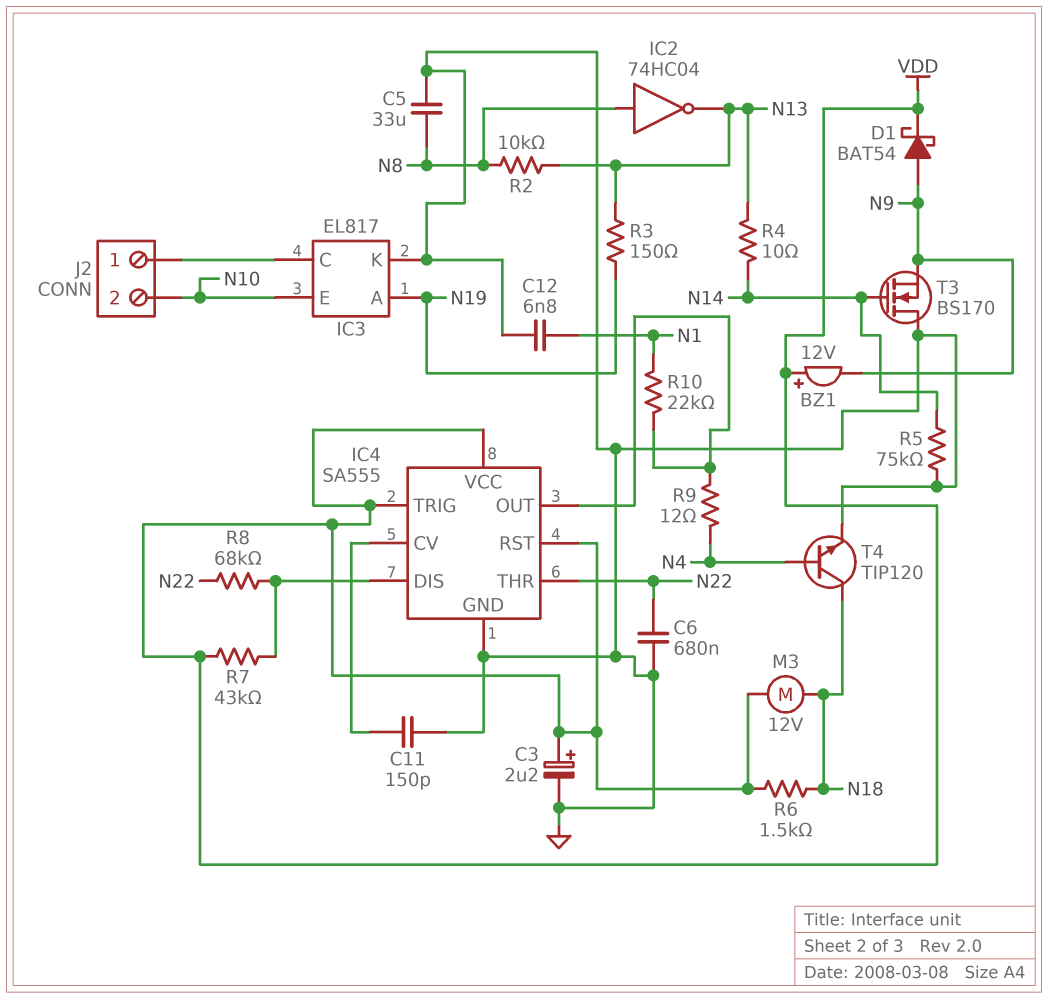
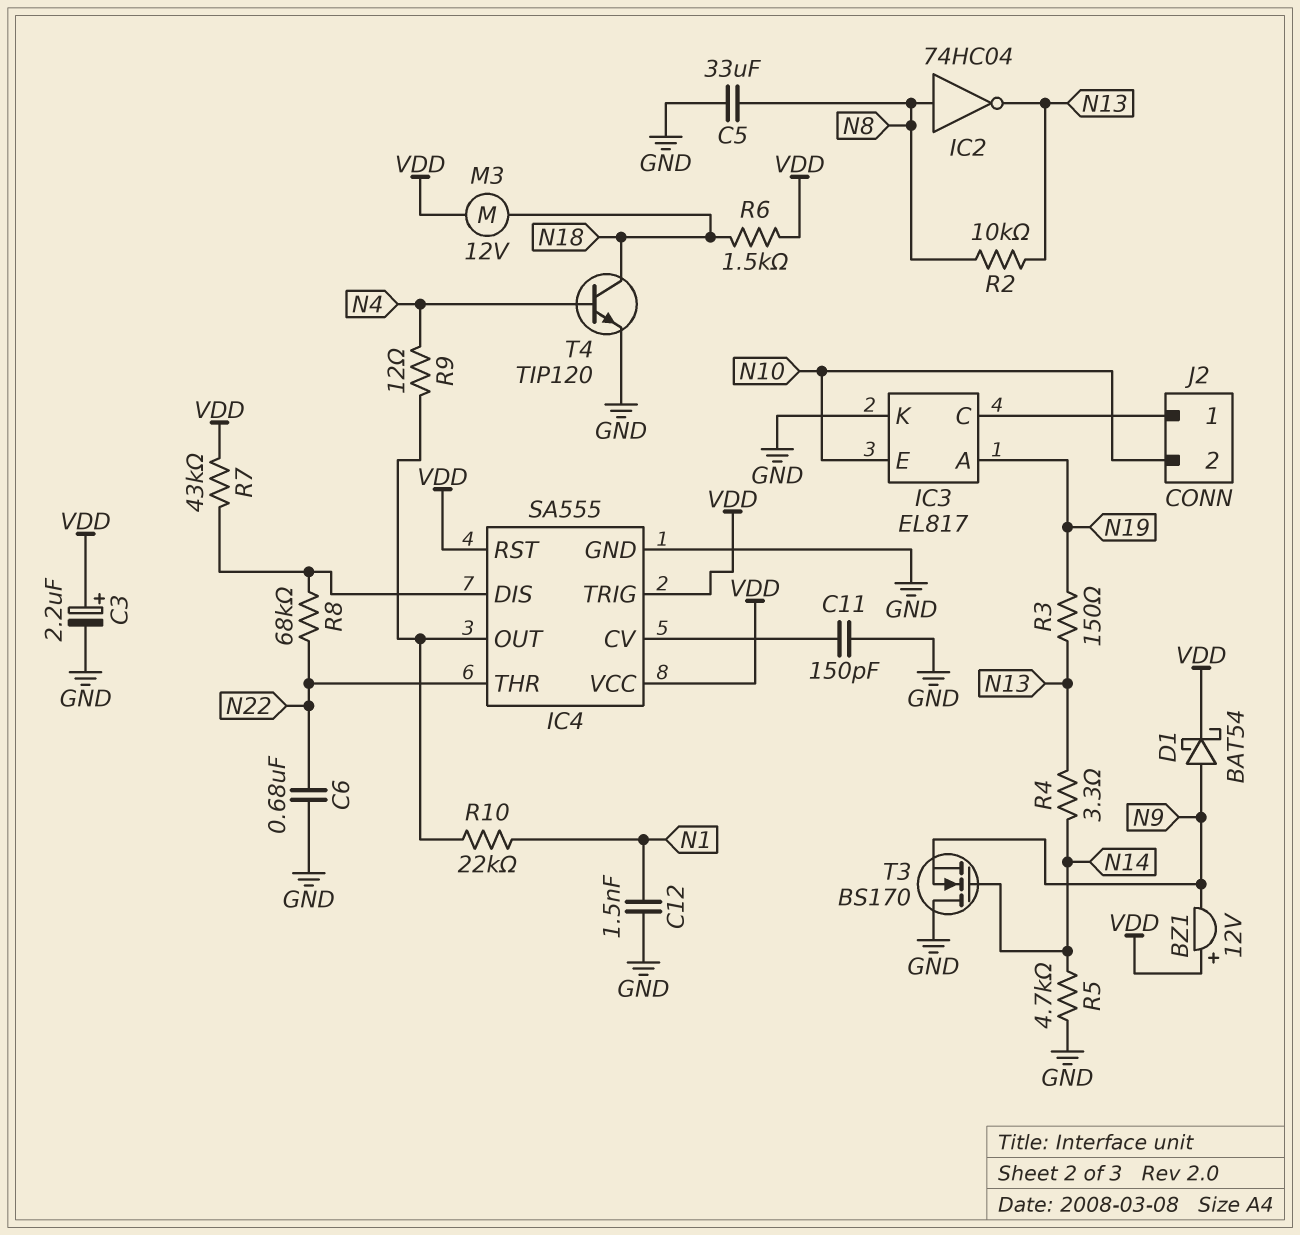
C12: 6.8nF (GND, N1) -> 1.5nF (GND, N1)
R4: 10 (N13, N14) -> 3.3 (N13, N14)
R5: 75k (GND, N14) -> 4.7k (GND, N14)

